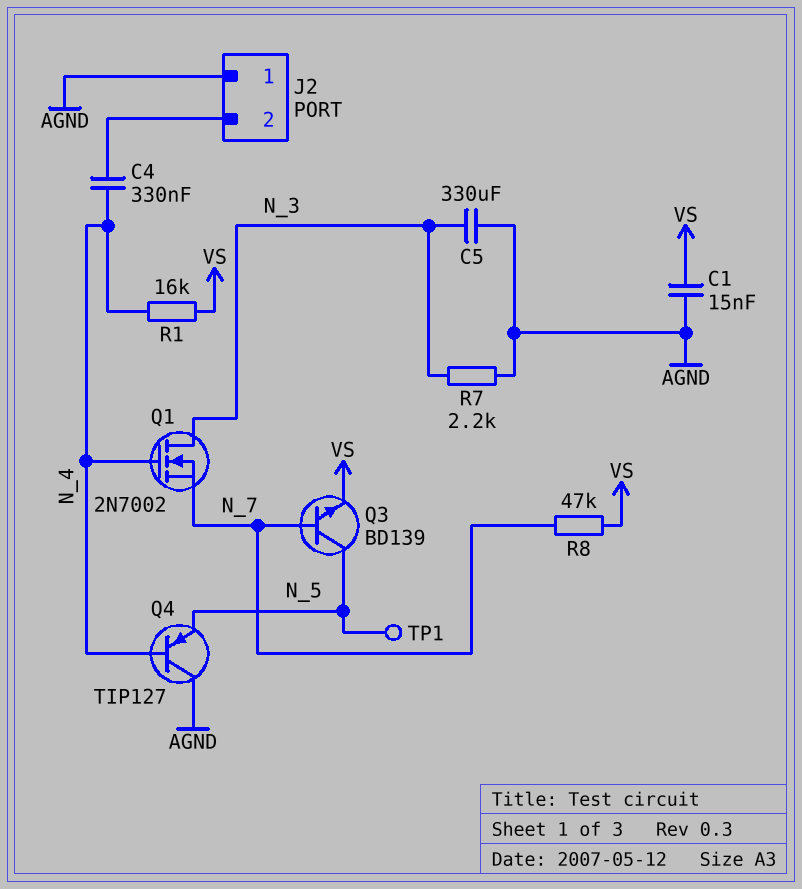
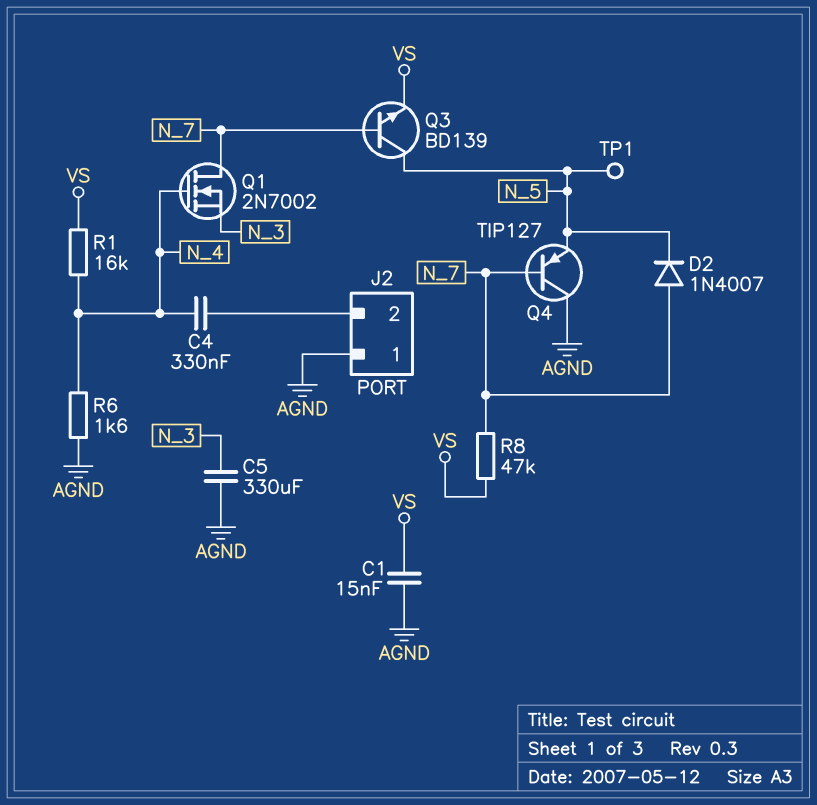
D2: none -> diode 1N4007 (A N_7, K N_5)
Q1: NMOS 2N7002 (G N_4, D N_3, S N_7) -> NMOS 2N7002 (G N_4, D N_7, S N_3)
Q4: PNP TIP127 (B N_4, C AGND, E N_5) -> PNP TIP127 (B N_7, C AGND, E N_5)
R6: none -> 1.6k (AGND, N_4)
R7: 2.2k (AGND, N_3) -> none

